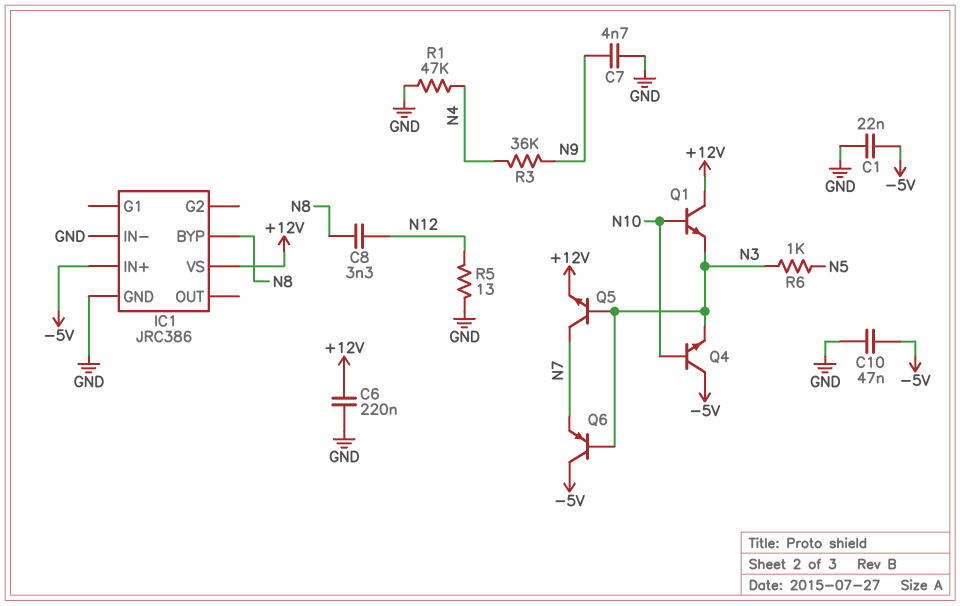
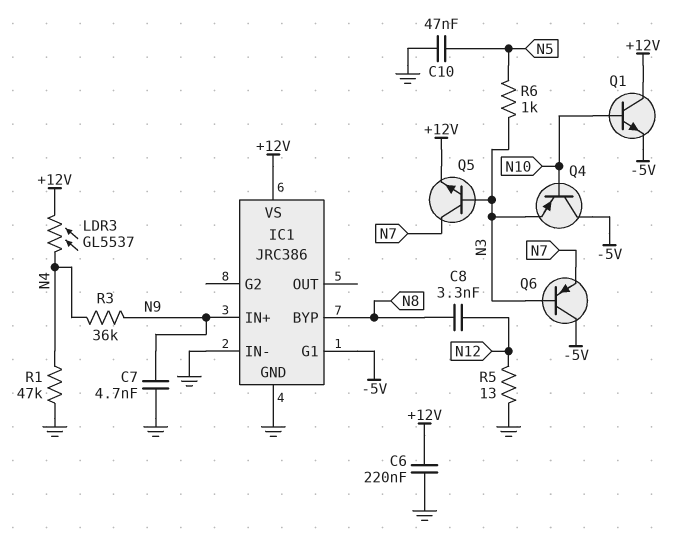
C1: 22nF (-5V, GND) -> none
C10: 47nF (-5V, GND) -> 47nF (GND, N5)
IC1 pin G1: none -> -5V
IC1 pin IN+: -5V -> N9
LDR3: none -> GL5537 (+12V, N4)
Q1: NPN (B N10, C +12V, E N3) -> NPN (B N10, C +12V, E -5V)
Q4: NPN (B N10, C -5V, E N3) -> PNP (B N10, C -5V, E N3)

